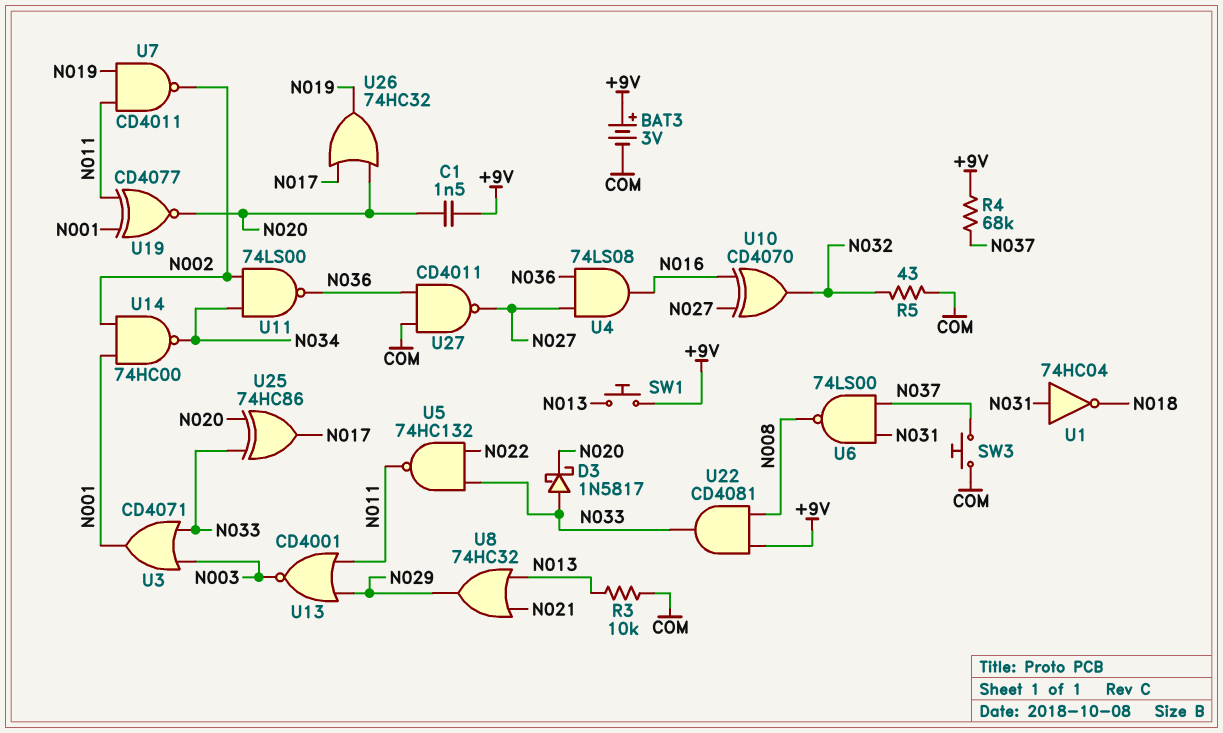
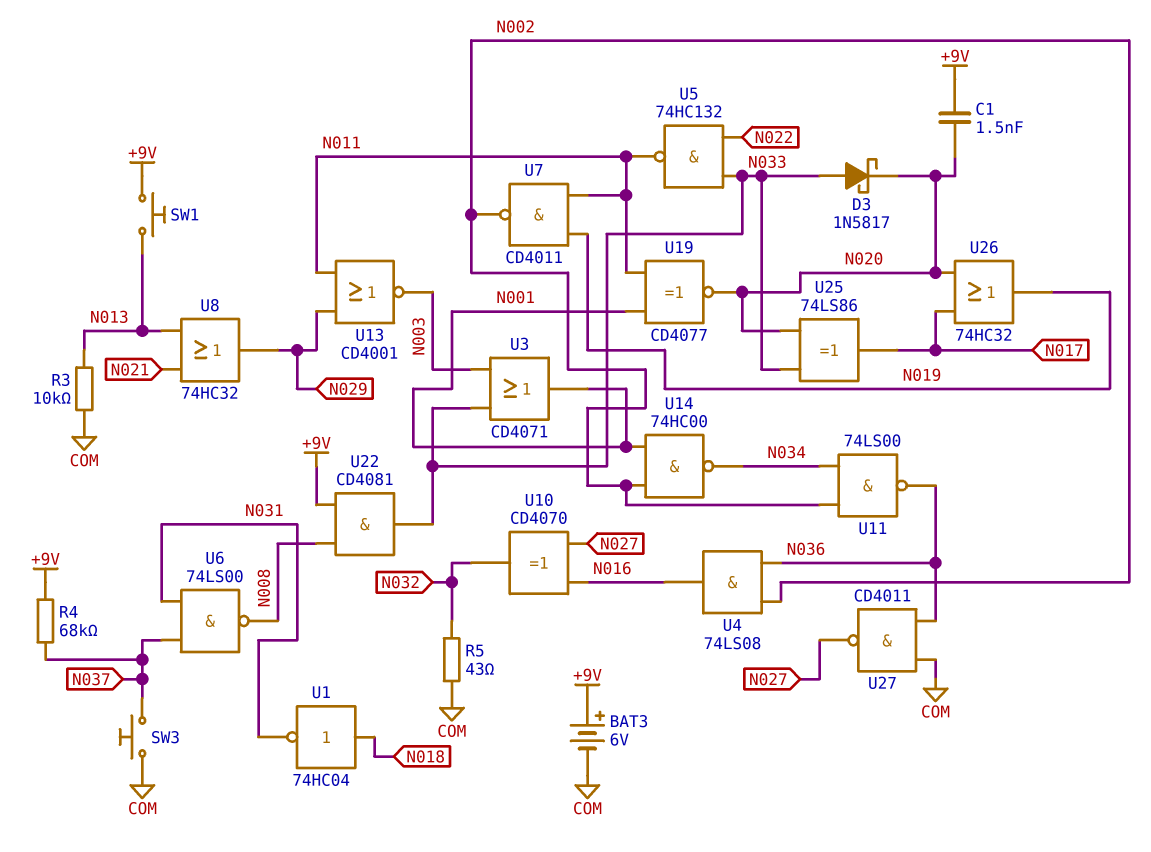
BAT3: 3V (plus +9V, minus COM) -> 6V (plus +9V, minus COM)
U1: NOT 74HC04 (in N031, out N018) -> NOT 74HC04 (in N018, out N031)
U4: AND 74LS08 (in N027, in N036, out N016) -> AND 74LS08 (in N002, in N036, out N016)
U25: XOR 74HC86 (in N020, in N033, out N017) -> XOR 74LS86 (in N020, in N033, out N017)

